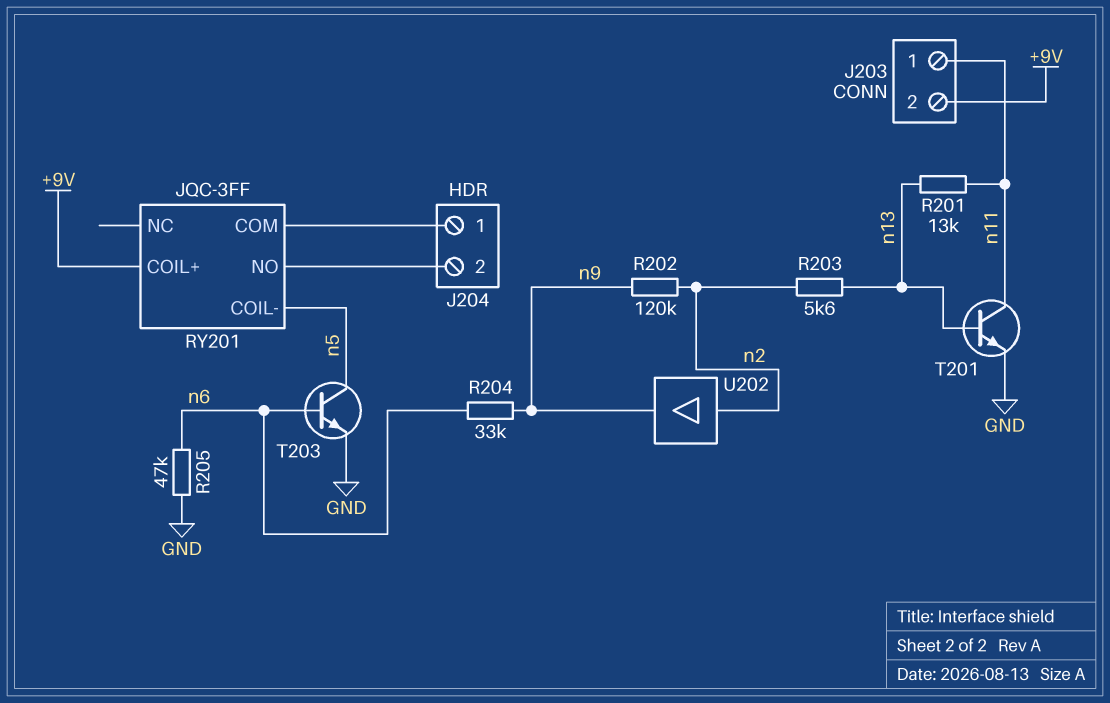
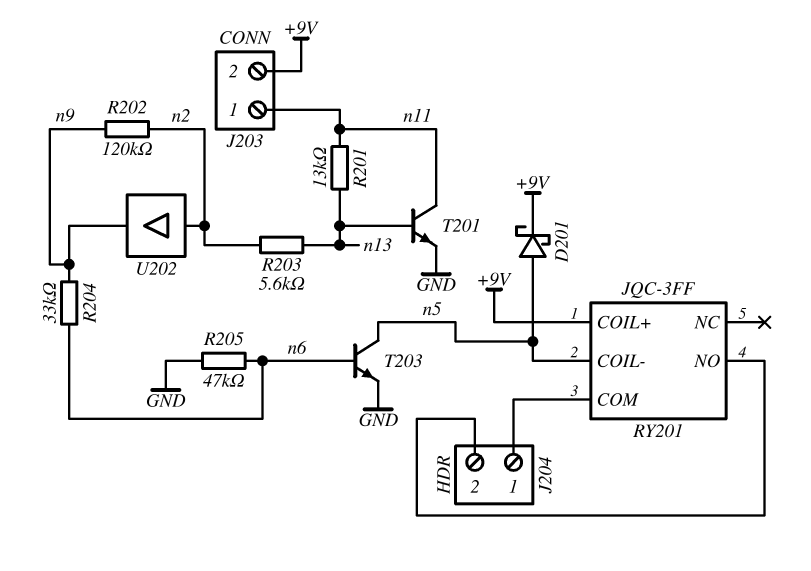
D201: none -> schottky (A n5, K +9V)

